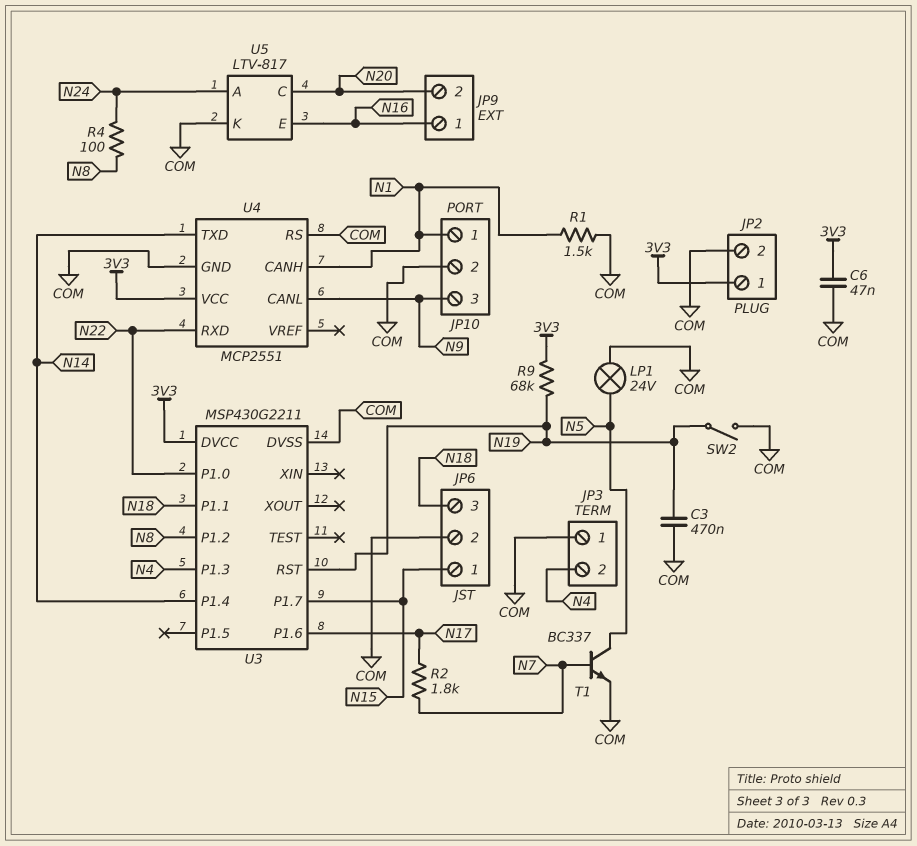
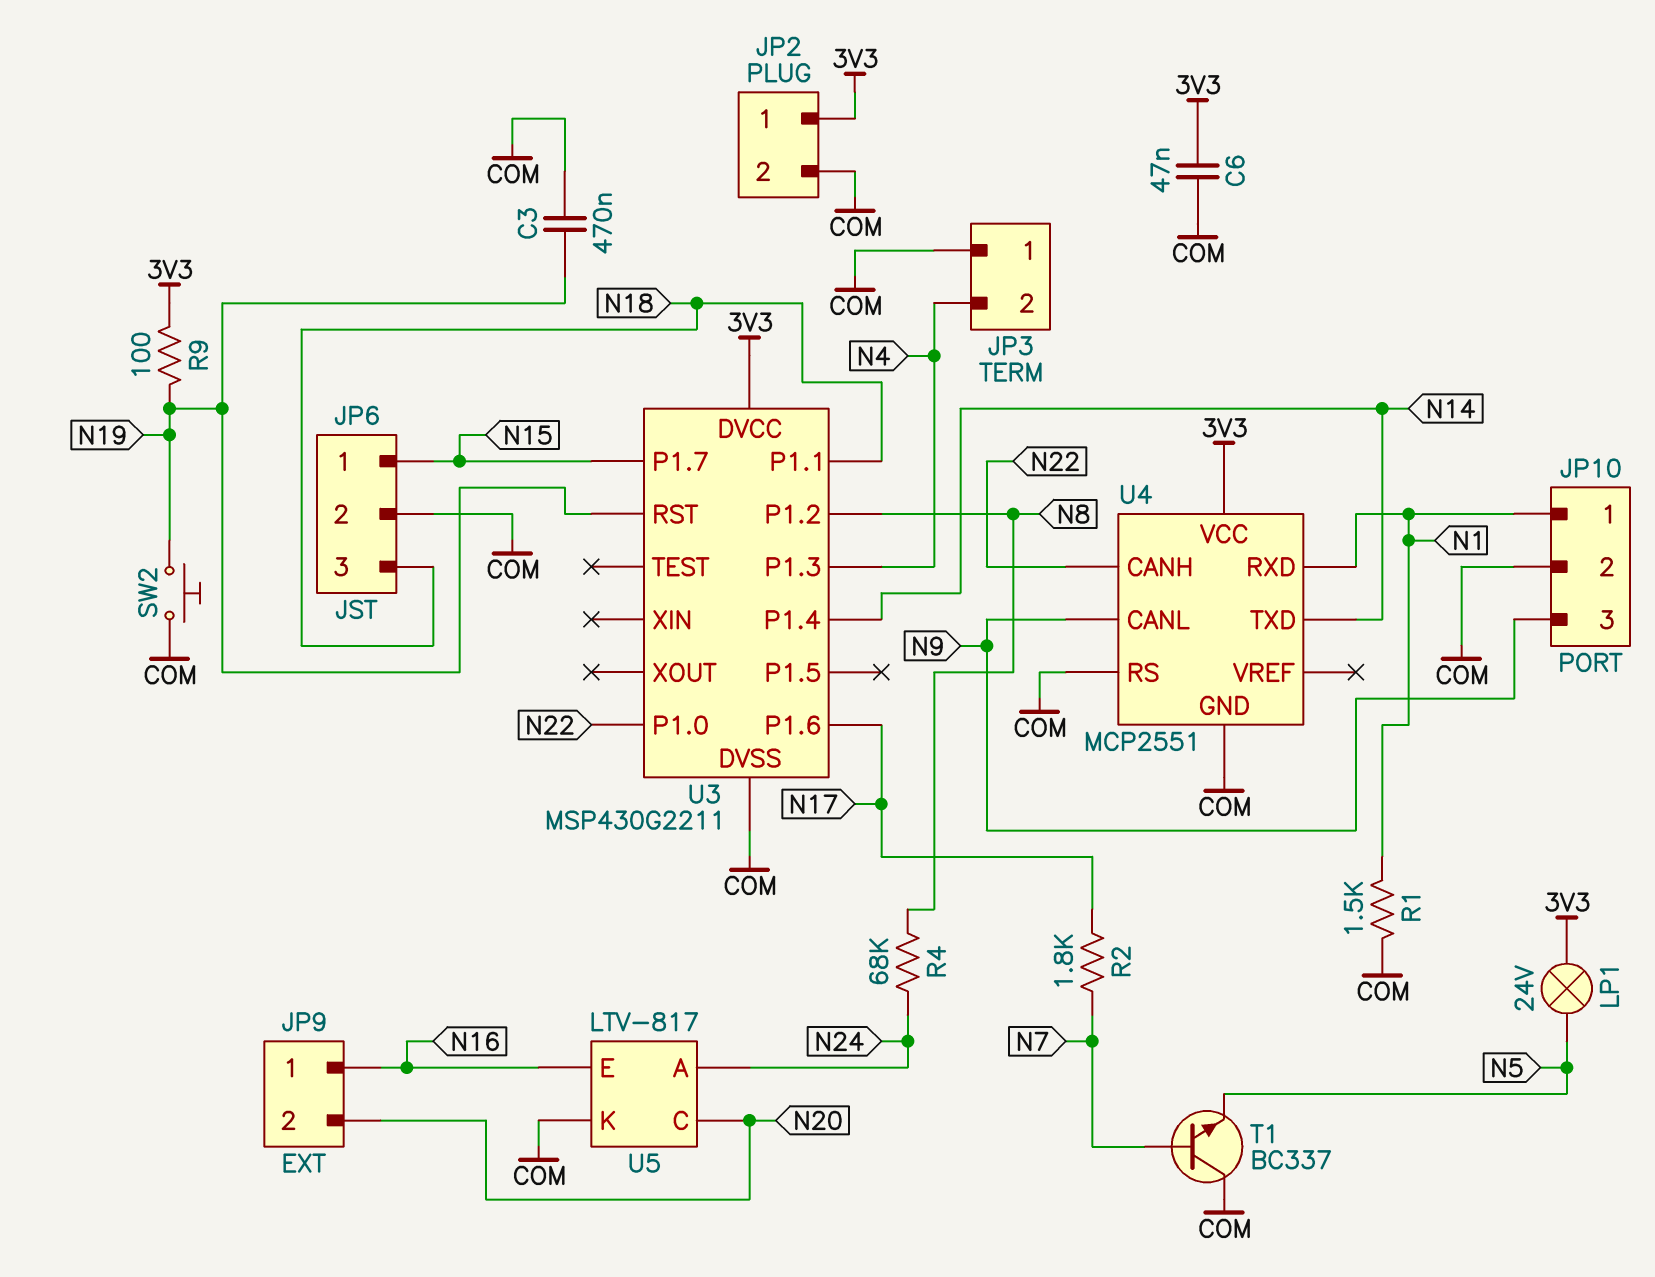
LP1: lamp 24V (COM, N5) -> lamp 24V (3V3, N5)
R4: 100 (N8, N24) -> 68k (N8, N24)
R9: 68k (3V3, N19) -> 100 (3V3, N19)
SW2: switch (COM, N19) -> button (COM, N19)
T1: NPN BC337 (B N7, C N5, E COM) -> NPN BC337 (B N7, C COM, E N5)
U4 pin CANH: N1 -> N22
U4 pin RXD: N22 -> N1

